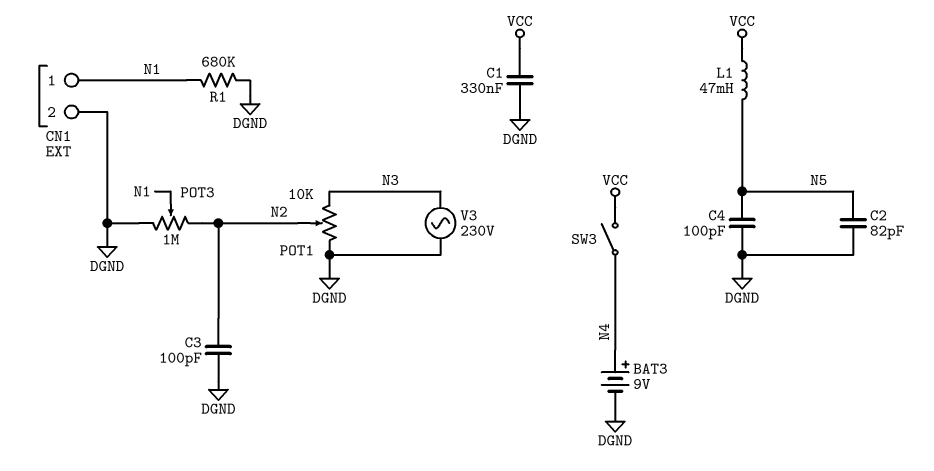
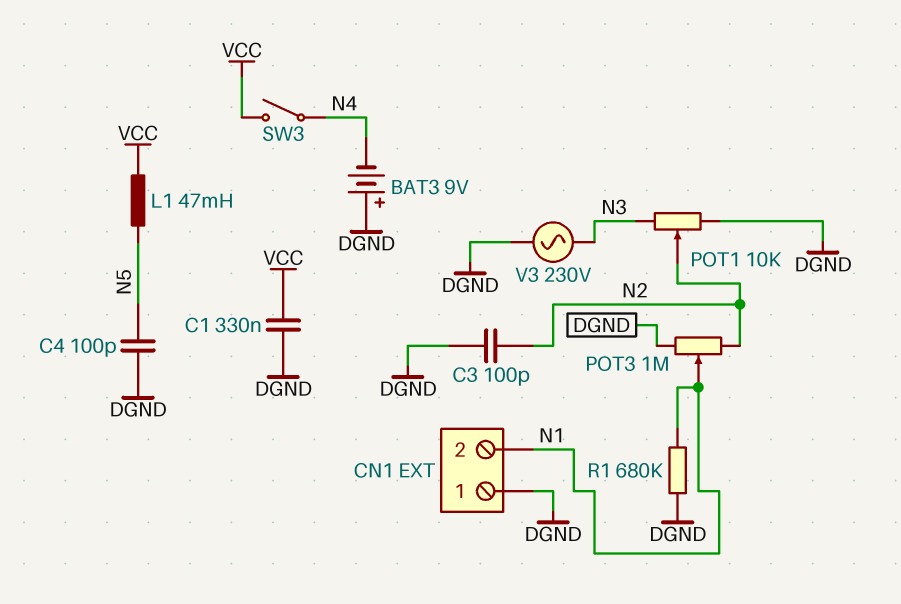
BAT3: 9V (plus N4, minus DGND) -> 9V (plus DGND, minus N4)
C2: 82pF (DGND, N5) -> none
CN1 pin 1: N1 -> DGND
CN1 pin 2: DGND -> N1

